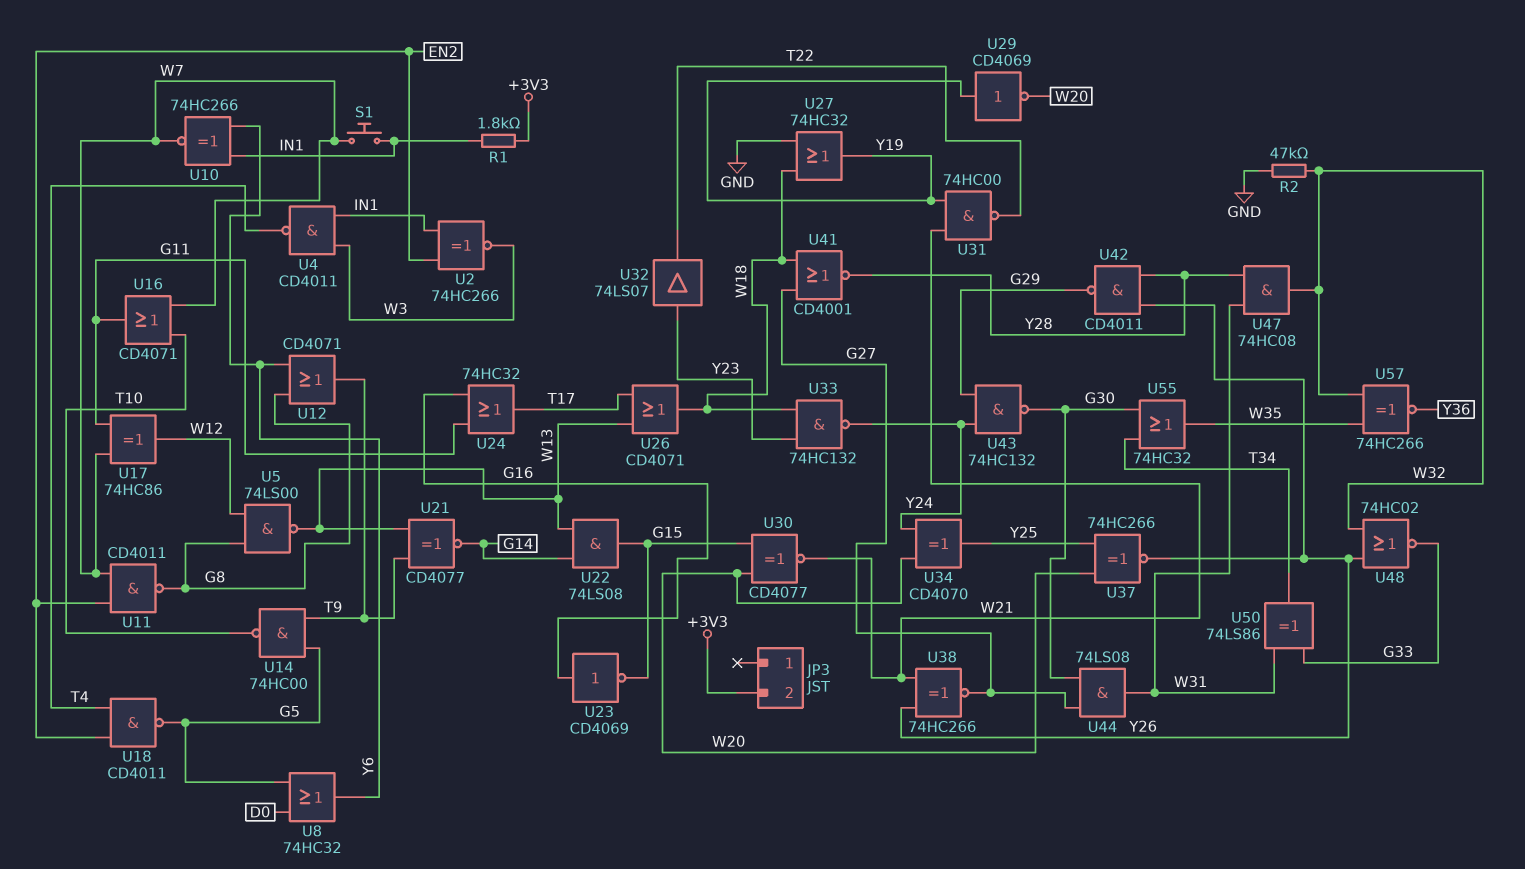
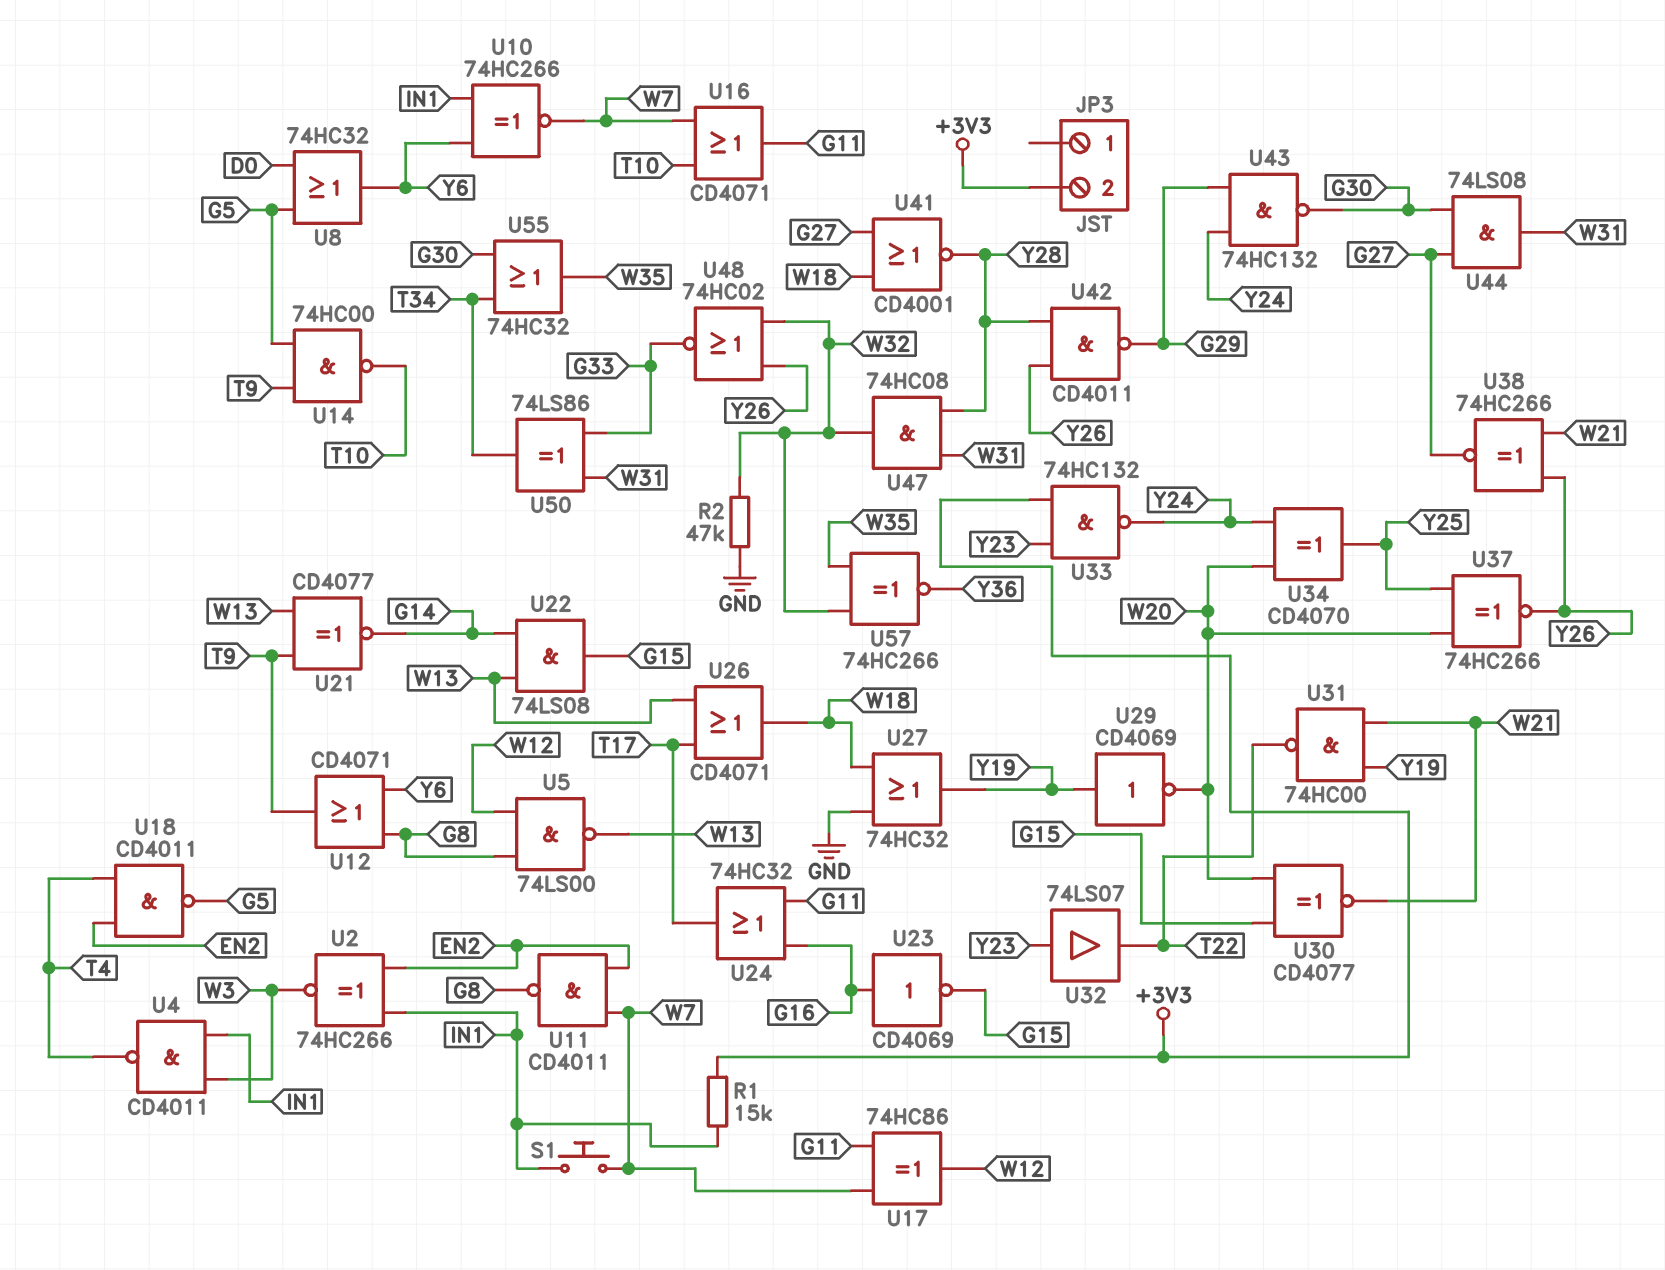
R1: 1.8k (+3V3, IN1) -> 15k (+3V3, IN1)
U33: NAND 74HC132 (in W18, in Y23, out Y24) -> NAND 74HC132 (in +3V3, in Y23, out Y24)

